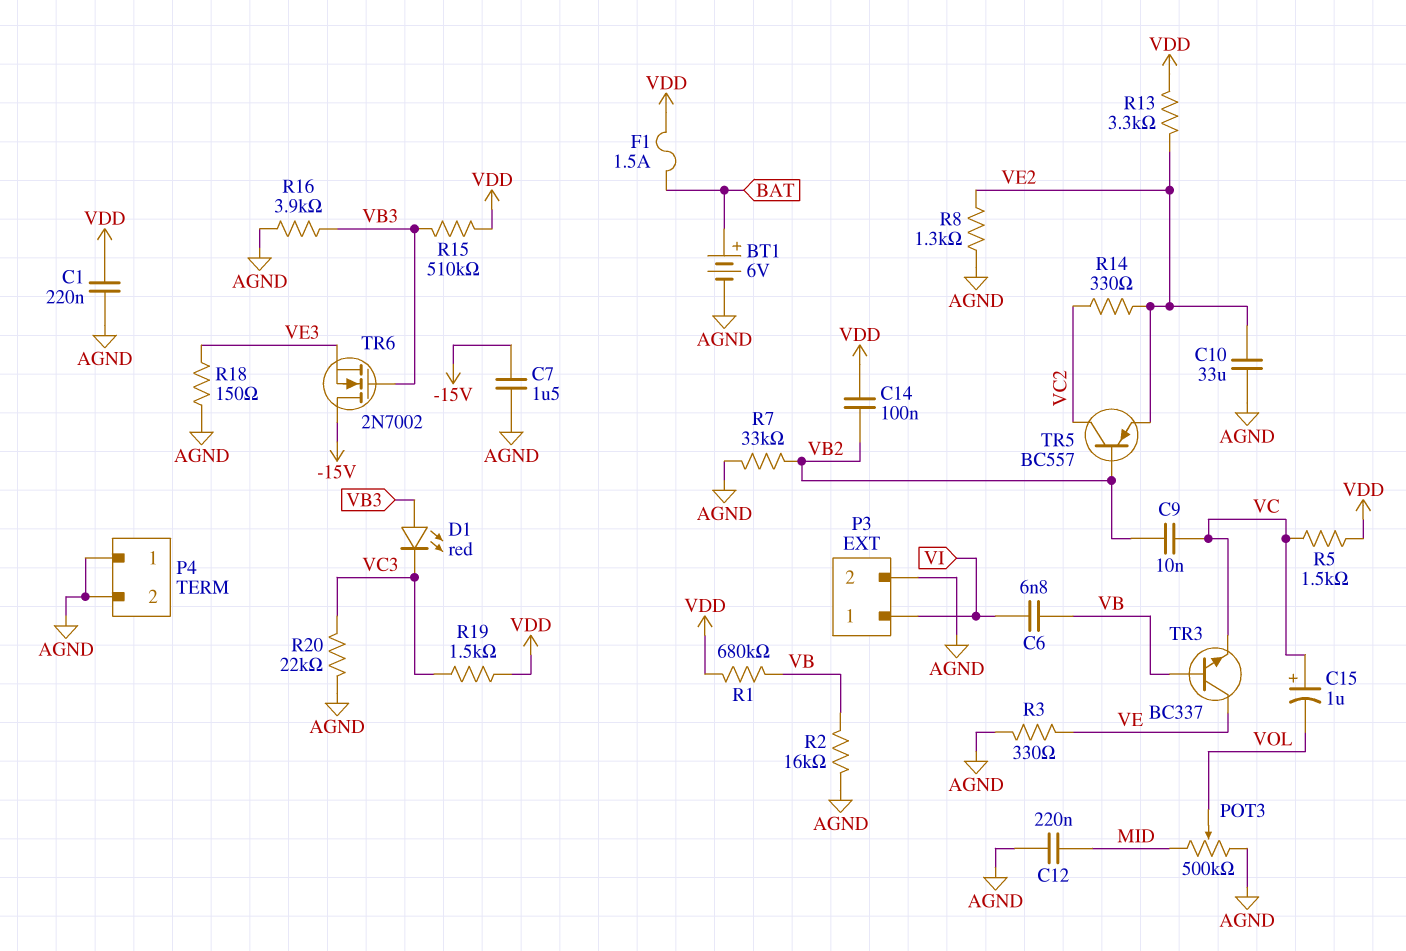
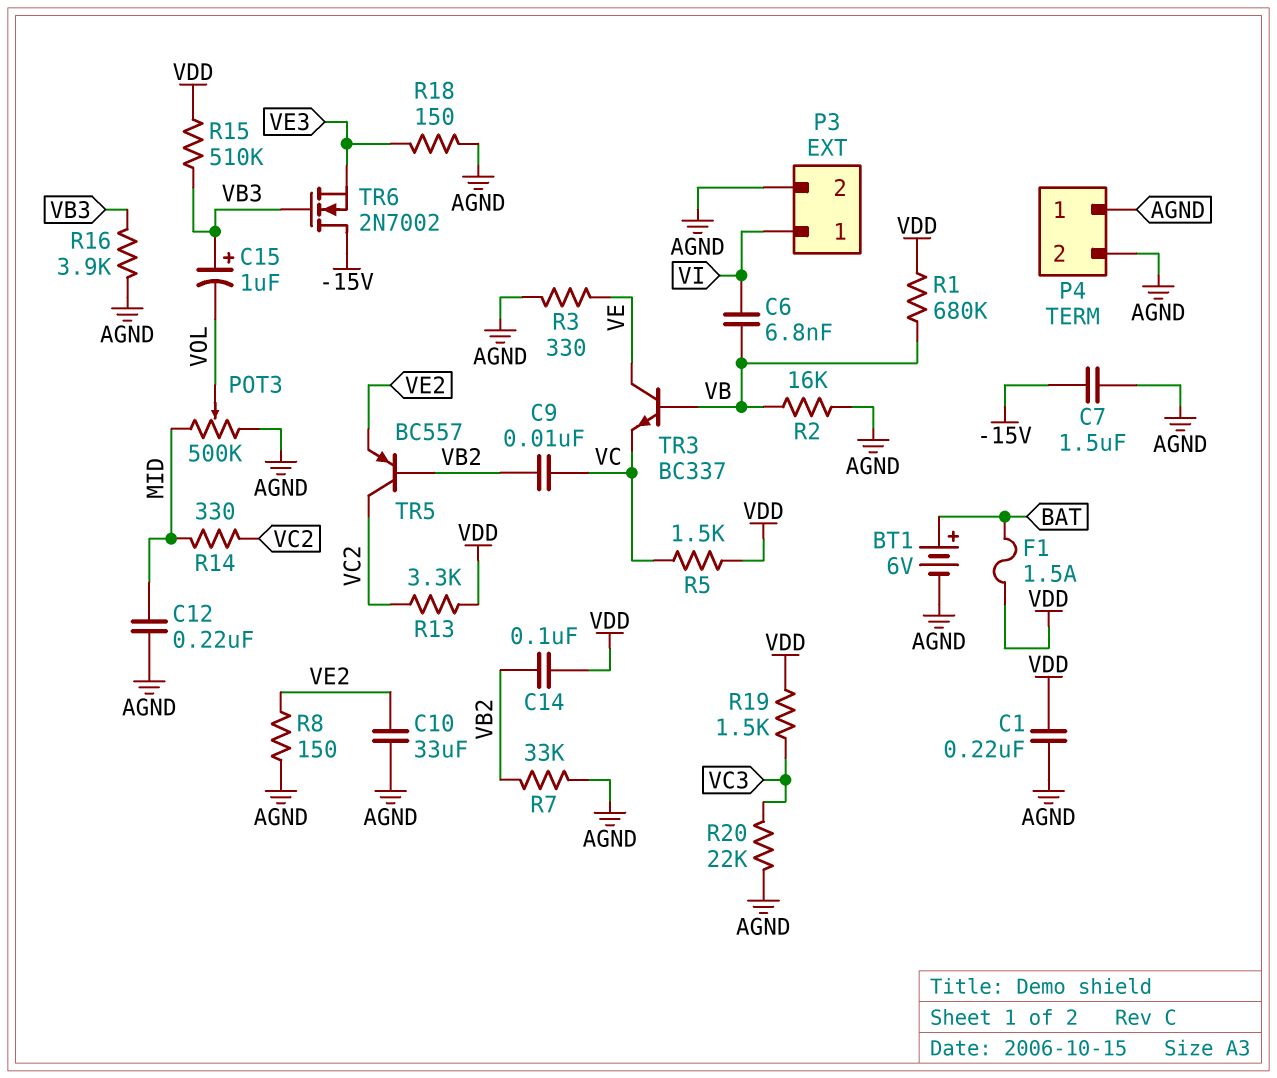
C15: 1uF (plus VC, minus VOL) -> 1uF (plus VB3, minus VOL)
D1: LED red (A VB3, K VC3) -> none
R8: 1.3k (AGND, VE2) -> 150 (AGND, VE2)
R13: 3.3k (VDD, VE2) -> 3.3k (VC2, VDD)
R14: 330 (VC2, VE2) -> 330 (MID, VC2)

